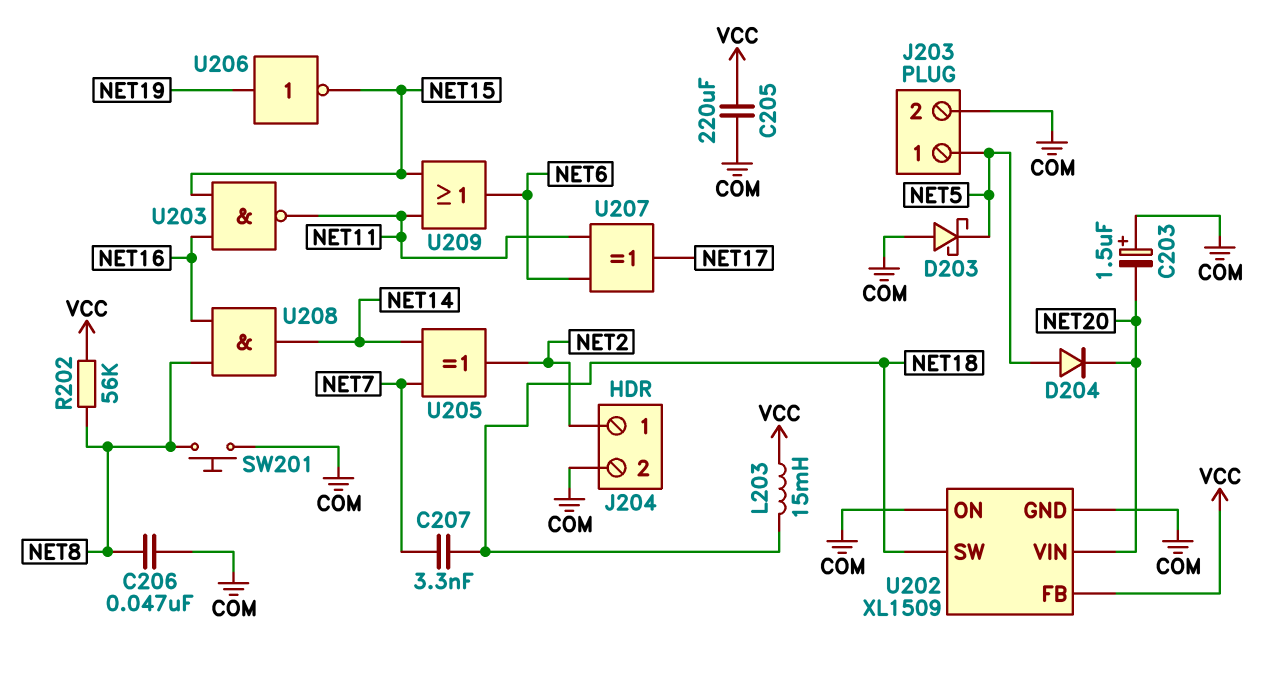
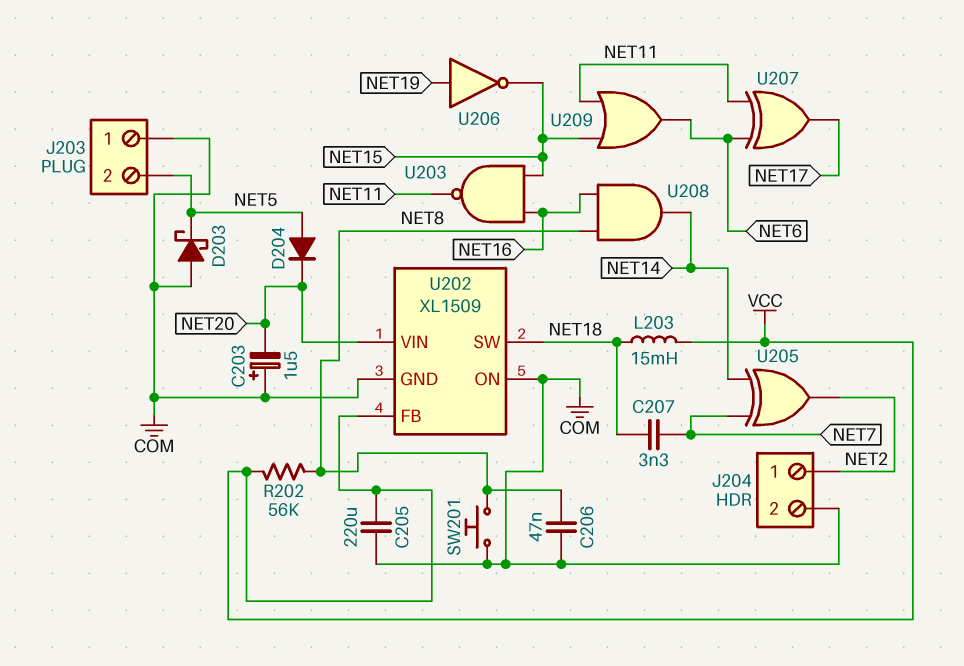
J203 pin 1: NET5 -> COM
J203 pin 2: COM -> NET5

